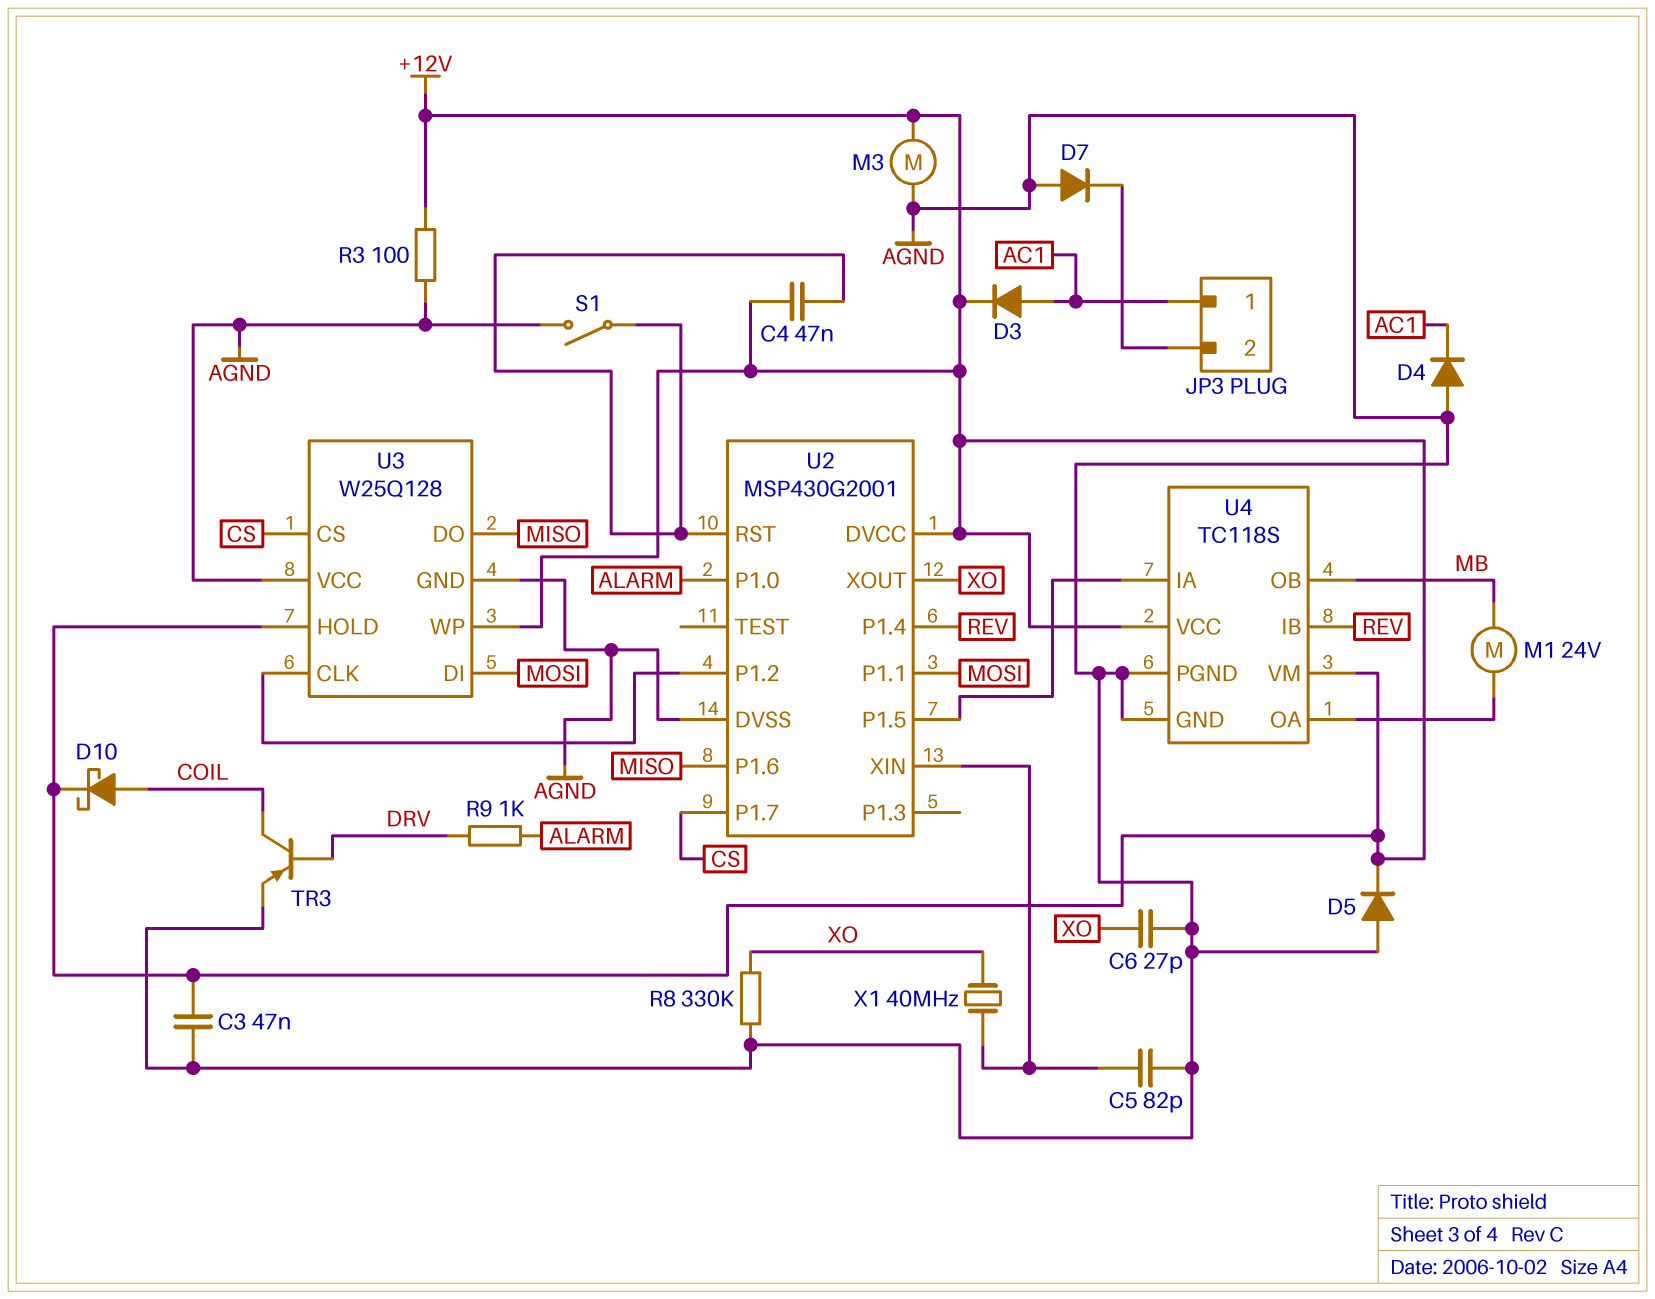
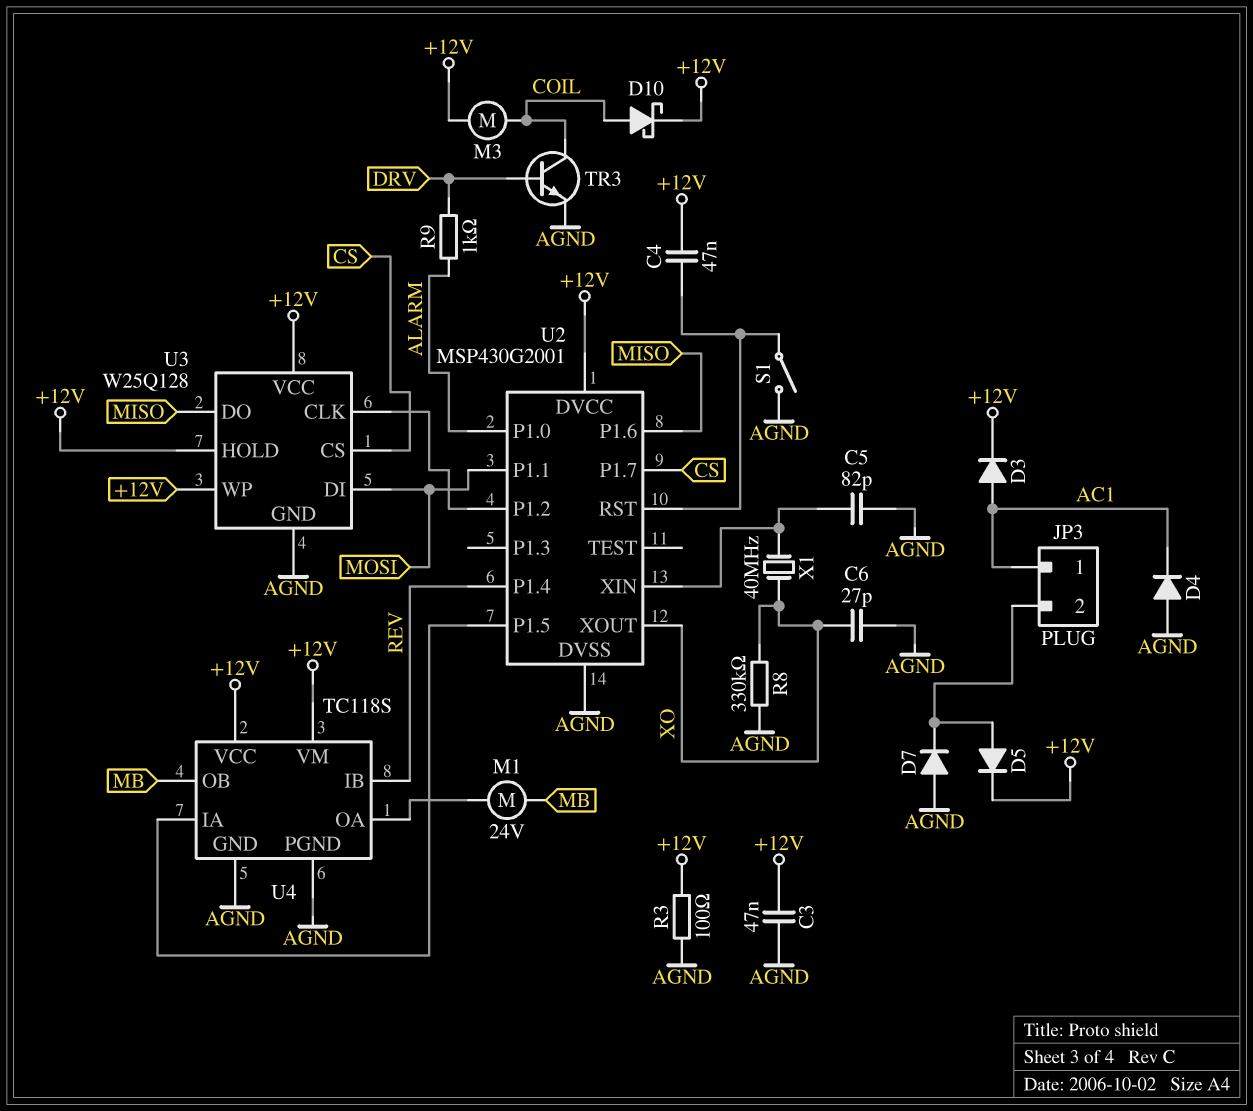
D5: diode (A AGND, K +12V) -> diode (A JP3/2, K +12V)
M3: motor (+12V, AGND) -> motor (+12V, COIL)
TR3: PNP (B DRV, C COIL, E AGND) -> NPN (B DRV, C COIL, E AGND)
U3 pin VCC: AGND -> +12V

